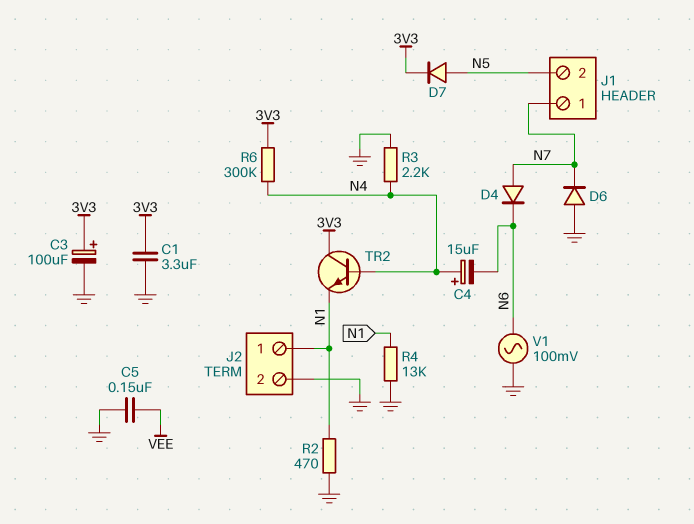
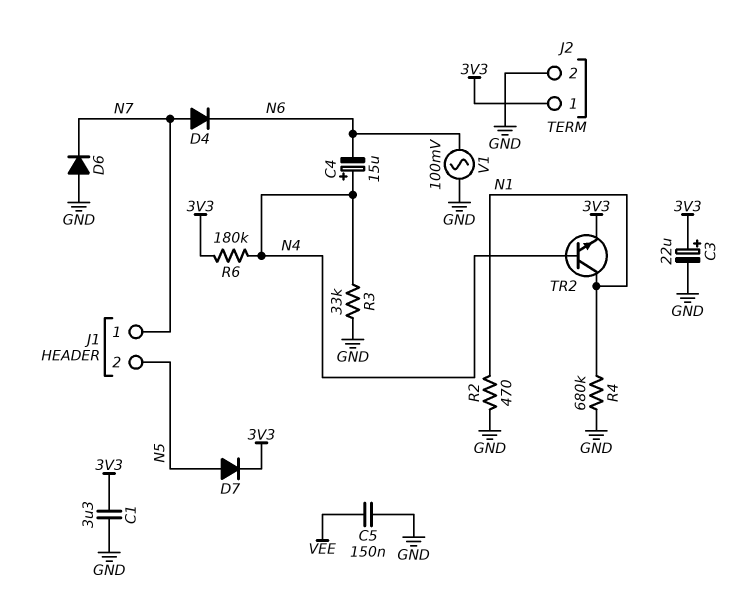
C3: 100uF (plus 3V3, minus GND) -> 22uF (plus 3V3, minus GND)
J2 pin 1: N1 -> 3V3
R3: 2.2k (GND, N4) -> 33k (GND, N4)
R4: 13k (GND, N1) -> 680k (GND, N1)
R6: 300k (3V3, N4) -> 180k (3V3, N4)
TR2: NPN (B N4, C 3V3, E N1) -> NPN (B N4, C N1, E 3V3)

